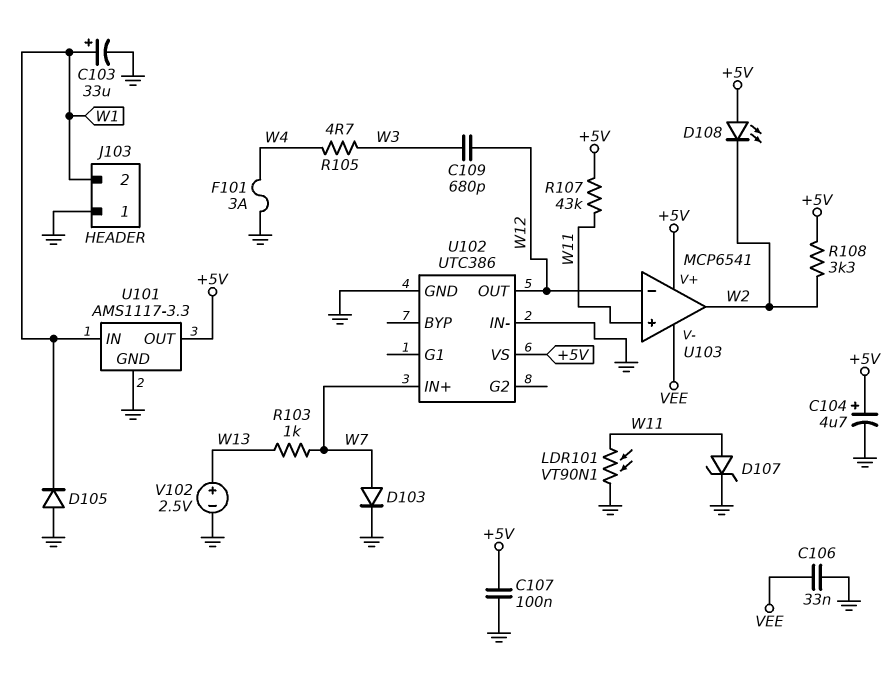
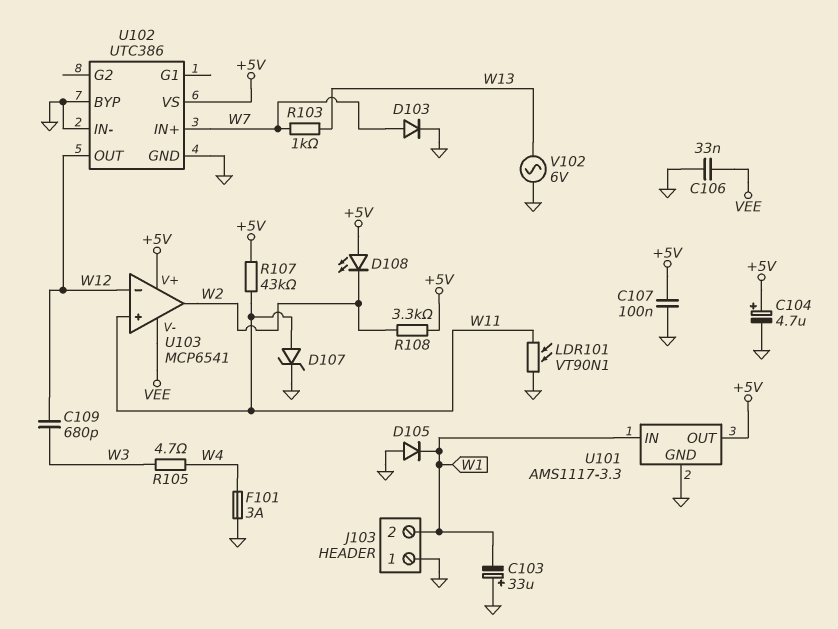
C103: 33uF (plus W1, minus GND) -> 33uF (plus GND, minus W1)
U102 pin BYP: none -> GND
V102: 2.5V (plus W13, minus GND) -> AC 6V (GND, W13)

